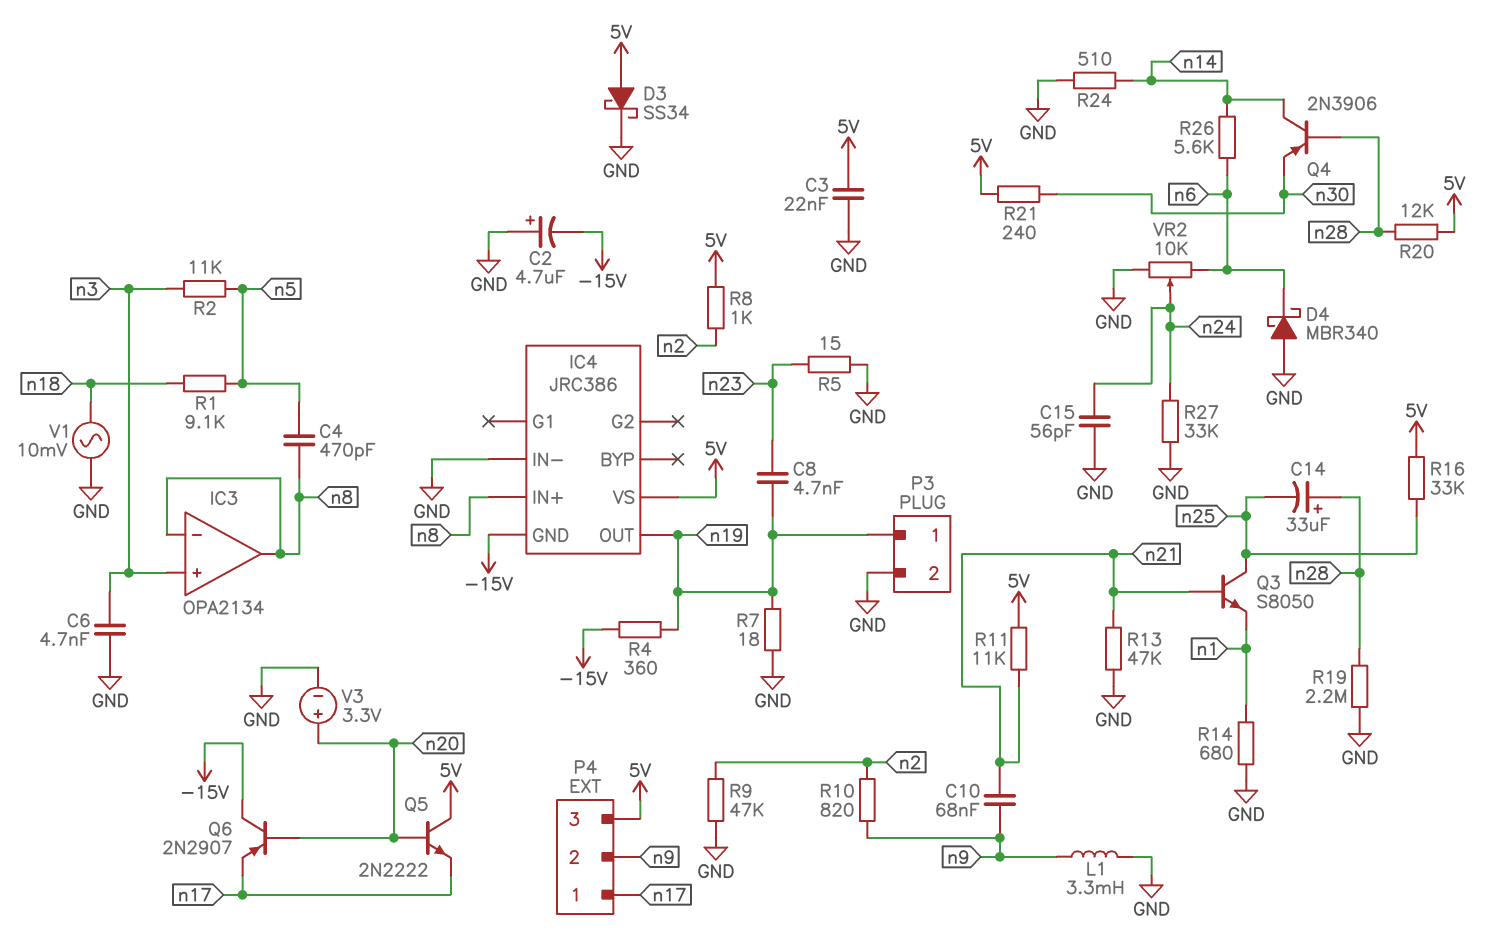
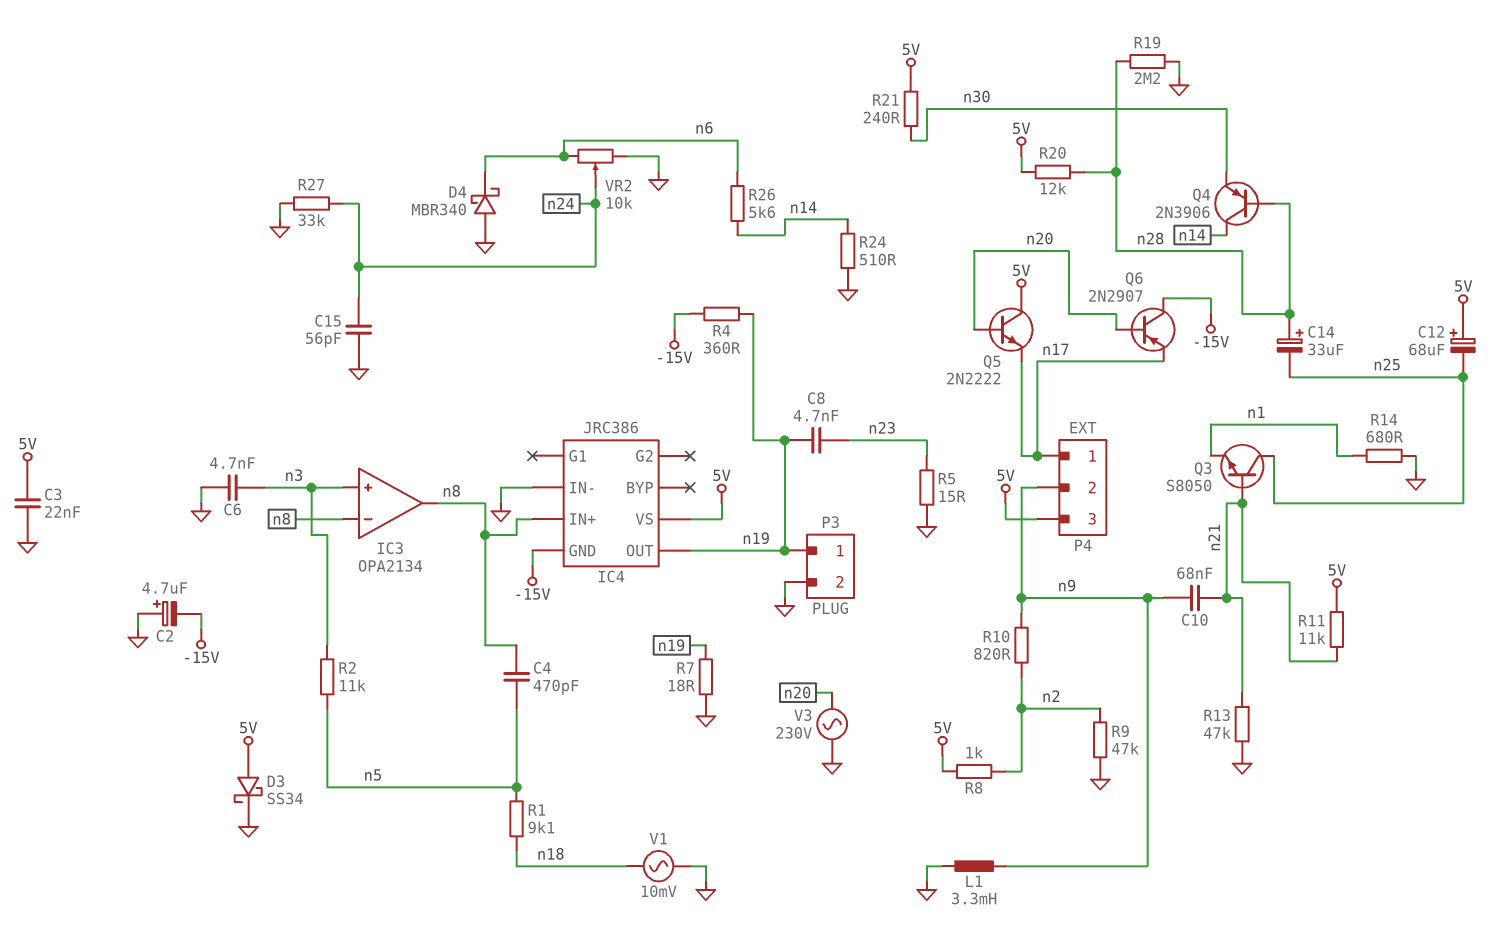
C12: none -> 68uF (plus 5V, minus n25)
R16: 33k (5V, n25) -> none
V3: 3.3V (plus n20, minus GND) -> AC 230V (GND, n20)

